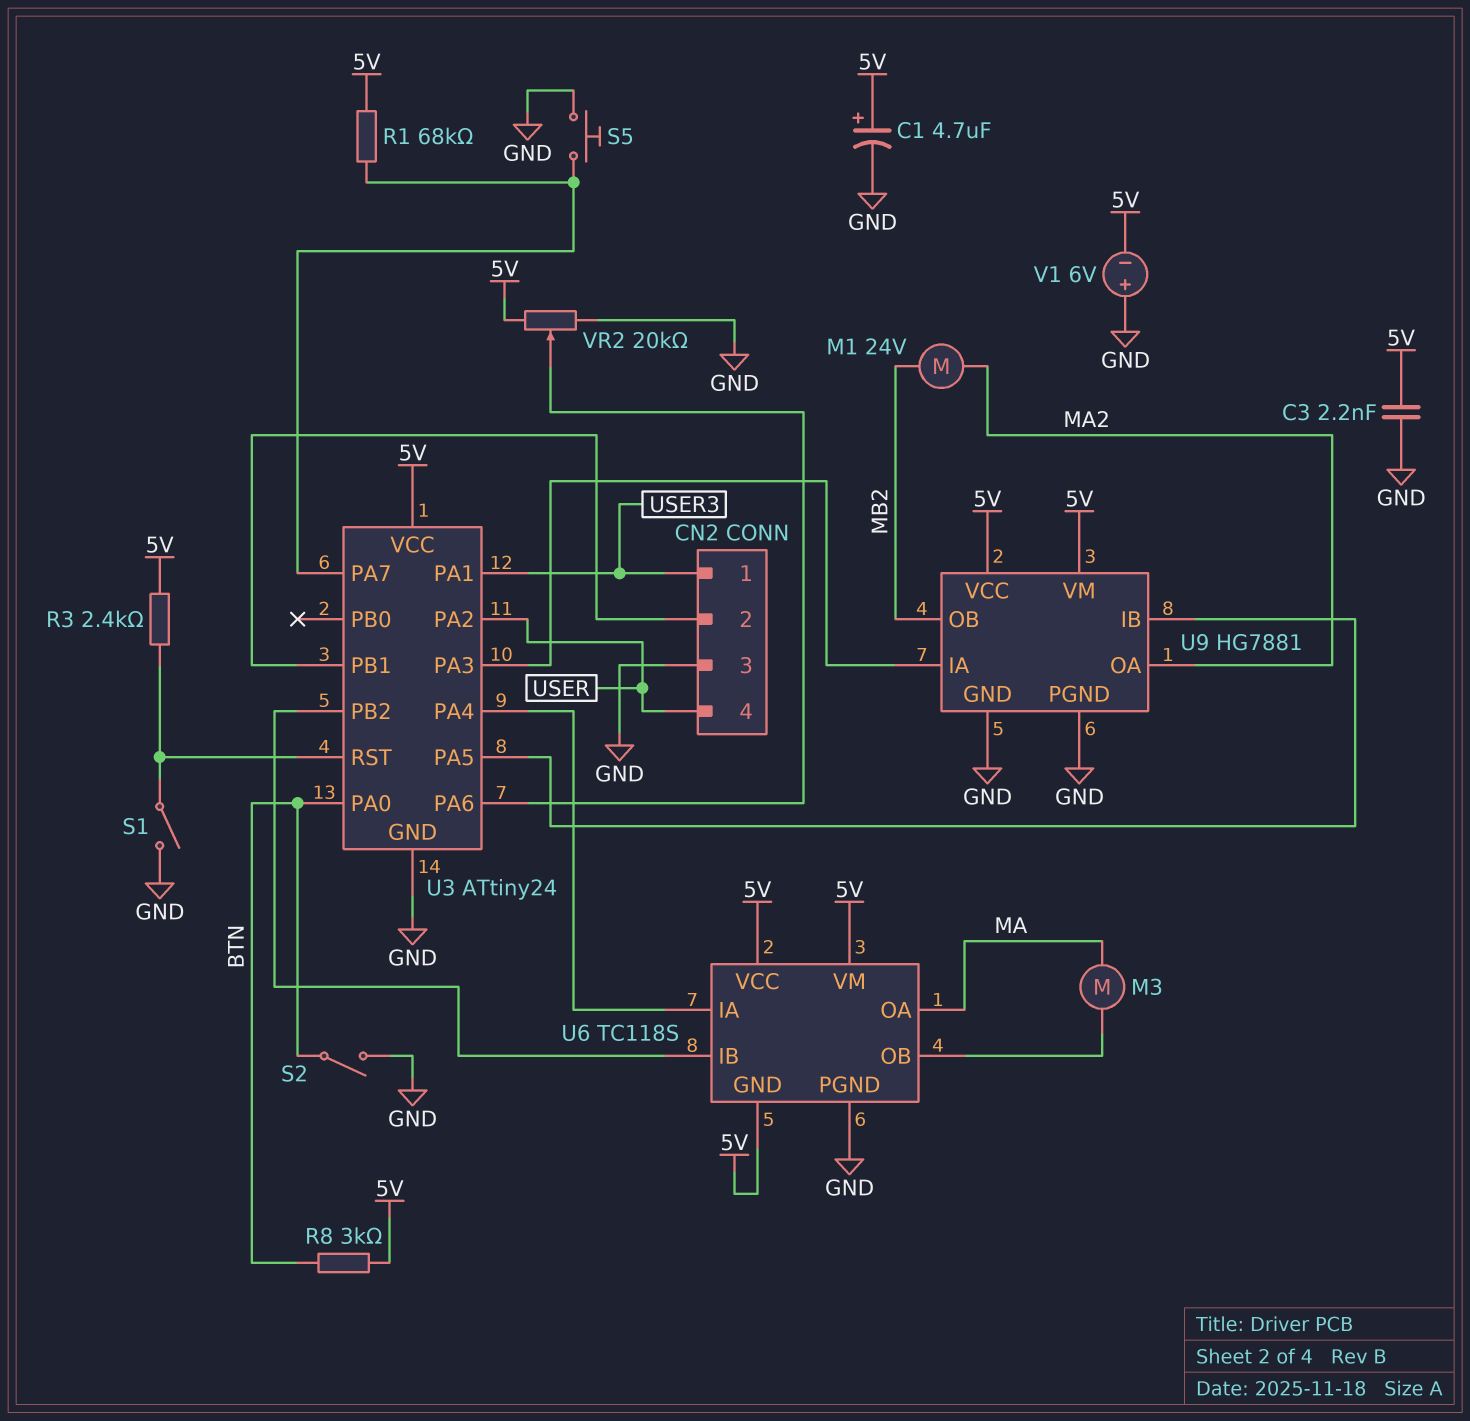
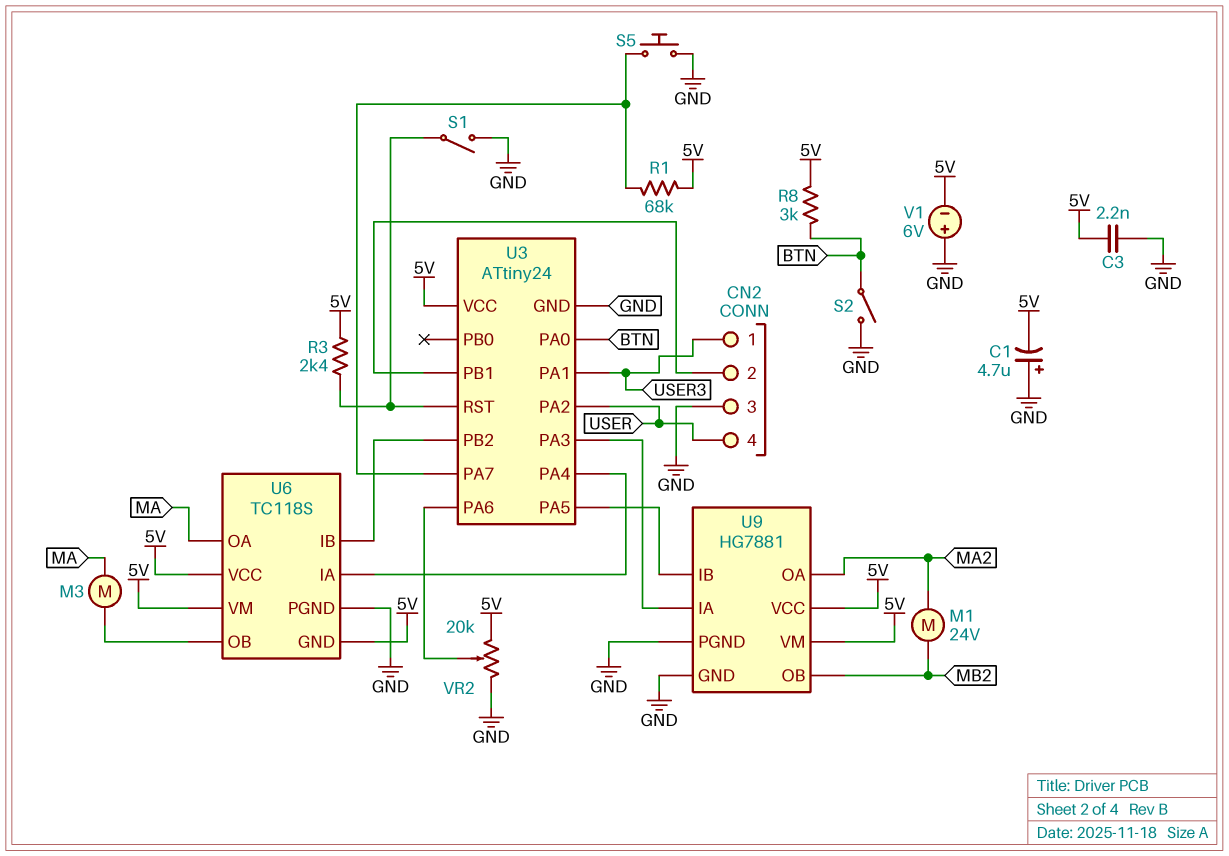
C1: 4.7uF (plus 5V, minus GND) -> 4.7uF (plus GND, minus 5V)

